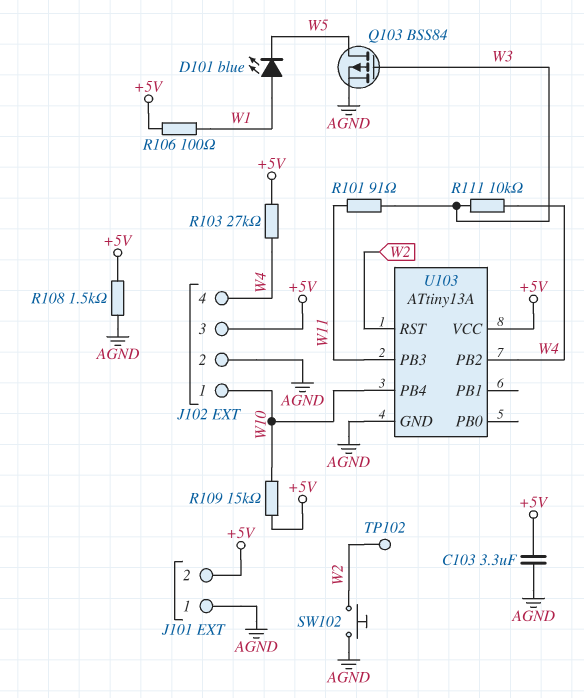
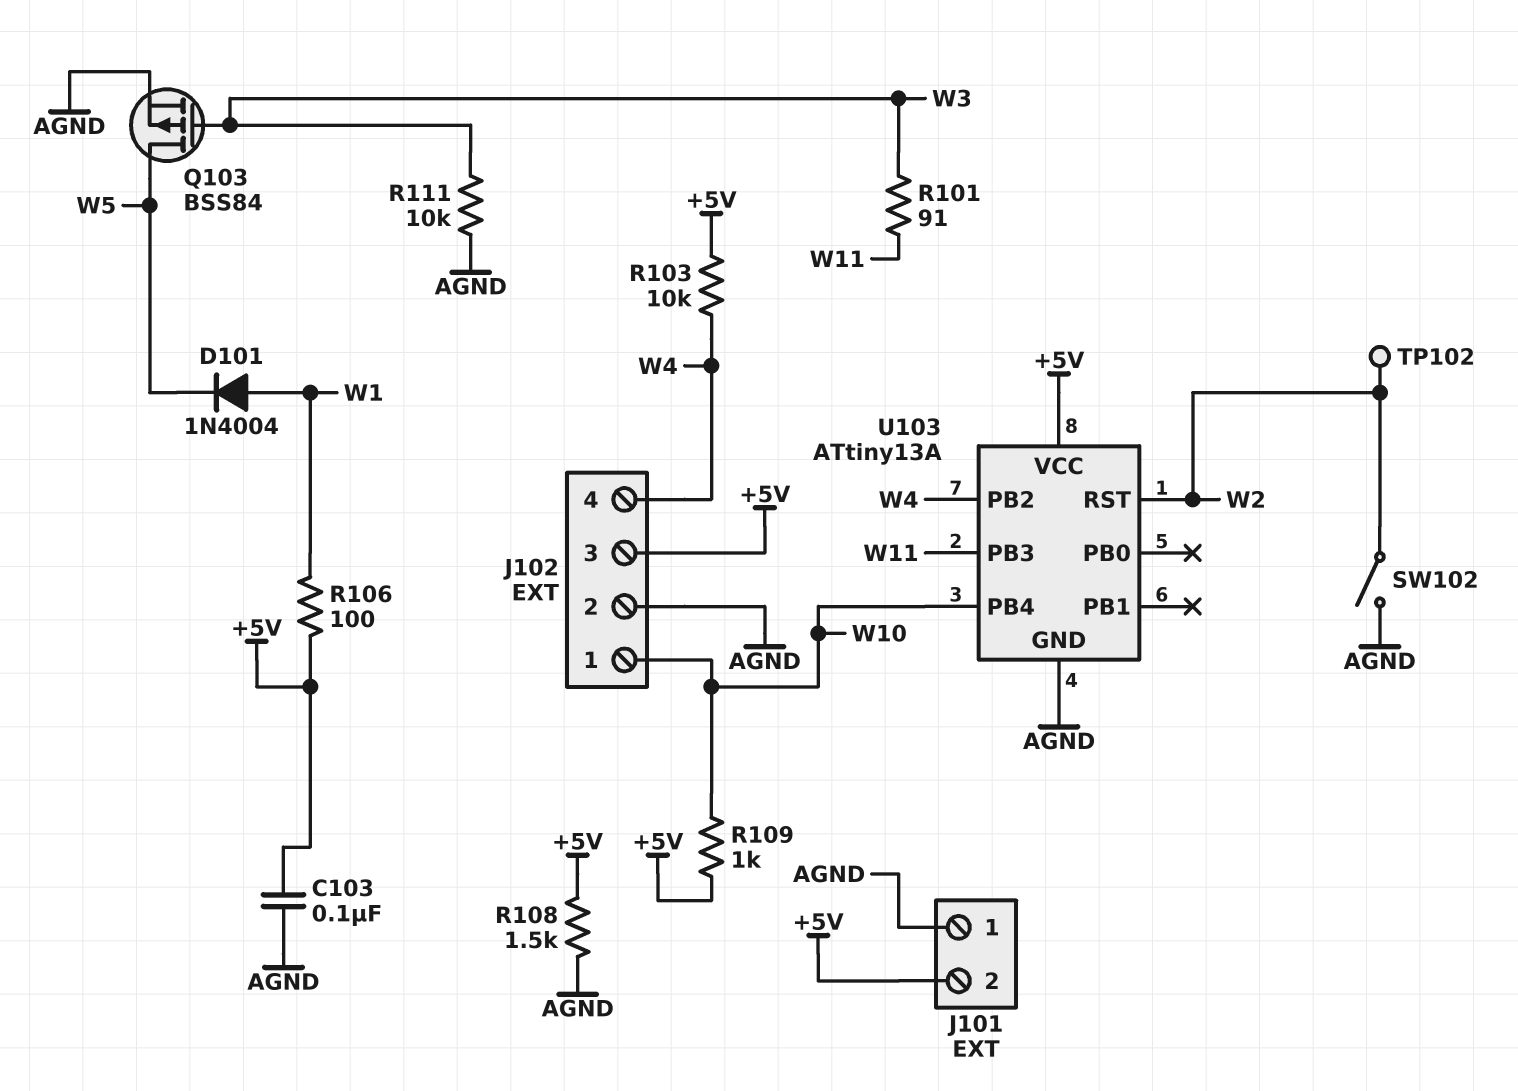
C103: 3.3uF (+5V, AGND) -> 100nF (+5V, AGND)
D101: LED blue (A W1, K W5) -> diode 1N4004 (A W1, K W5)
R103: 27k (+5V, W4) -> 10k (+5V, W4)
R109: 15k (+5V, W10) -> 1k (+5V, W10)
R111: 10k (W3, W4) -> 10k (AGND, W3)
SW102: button (AGND, W2) -> switch (AGND, W2)

